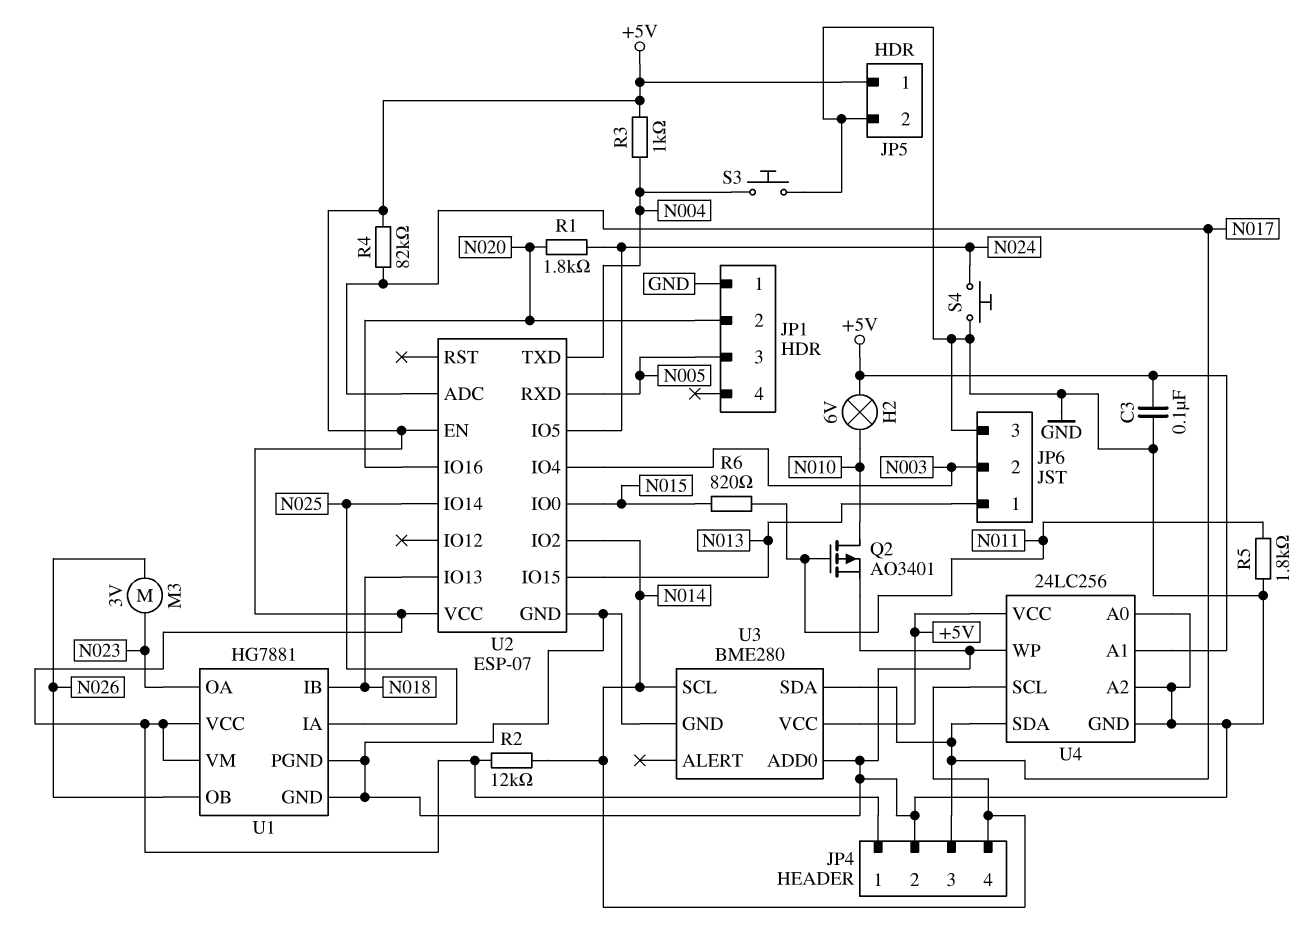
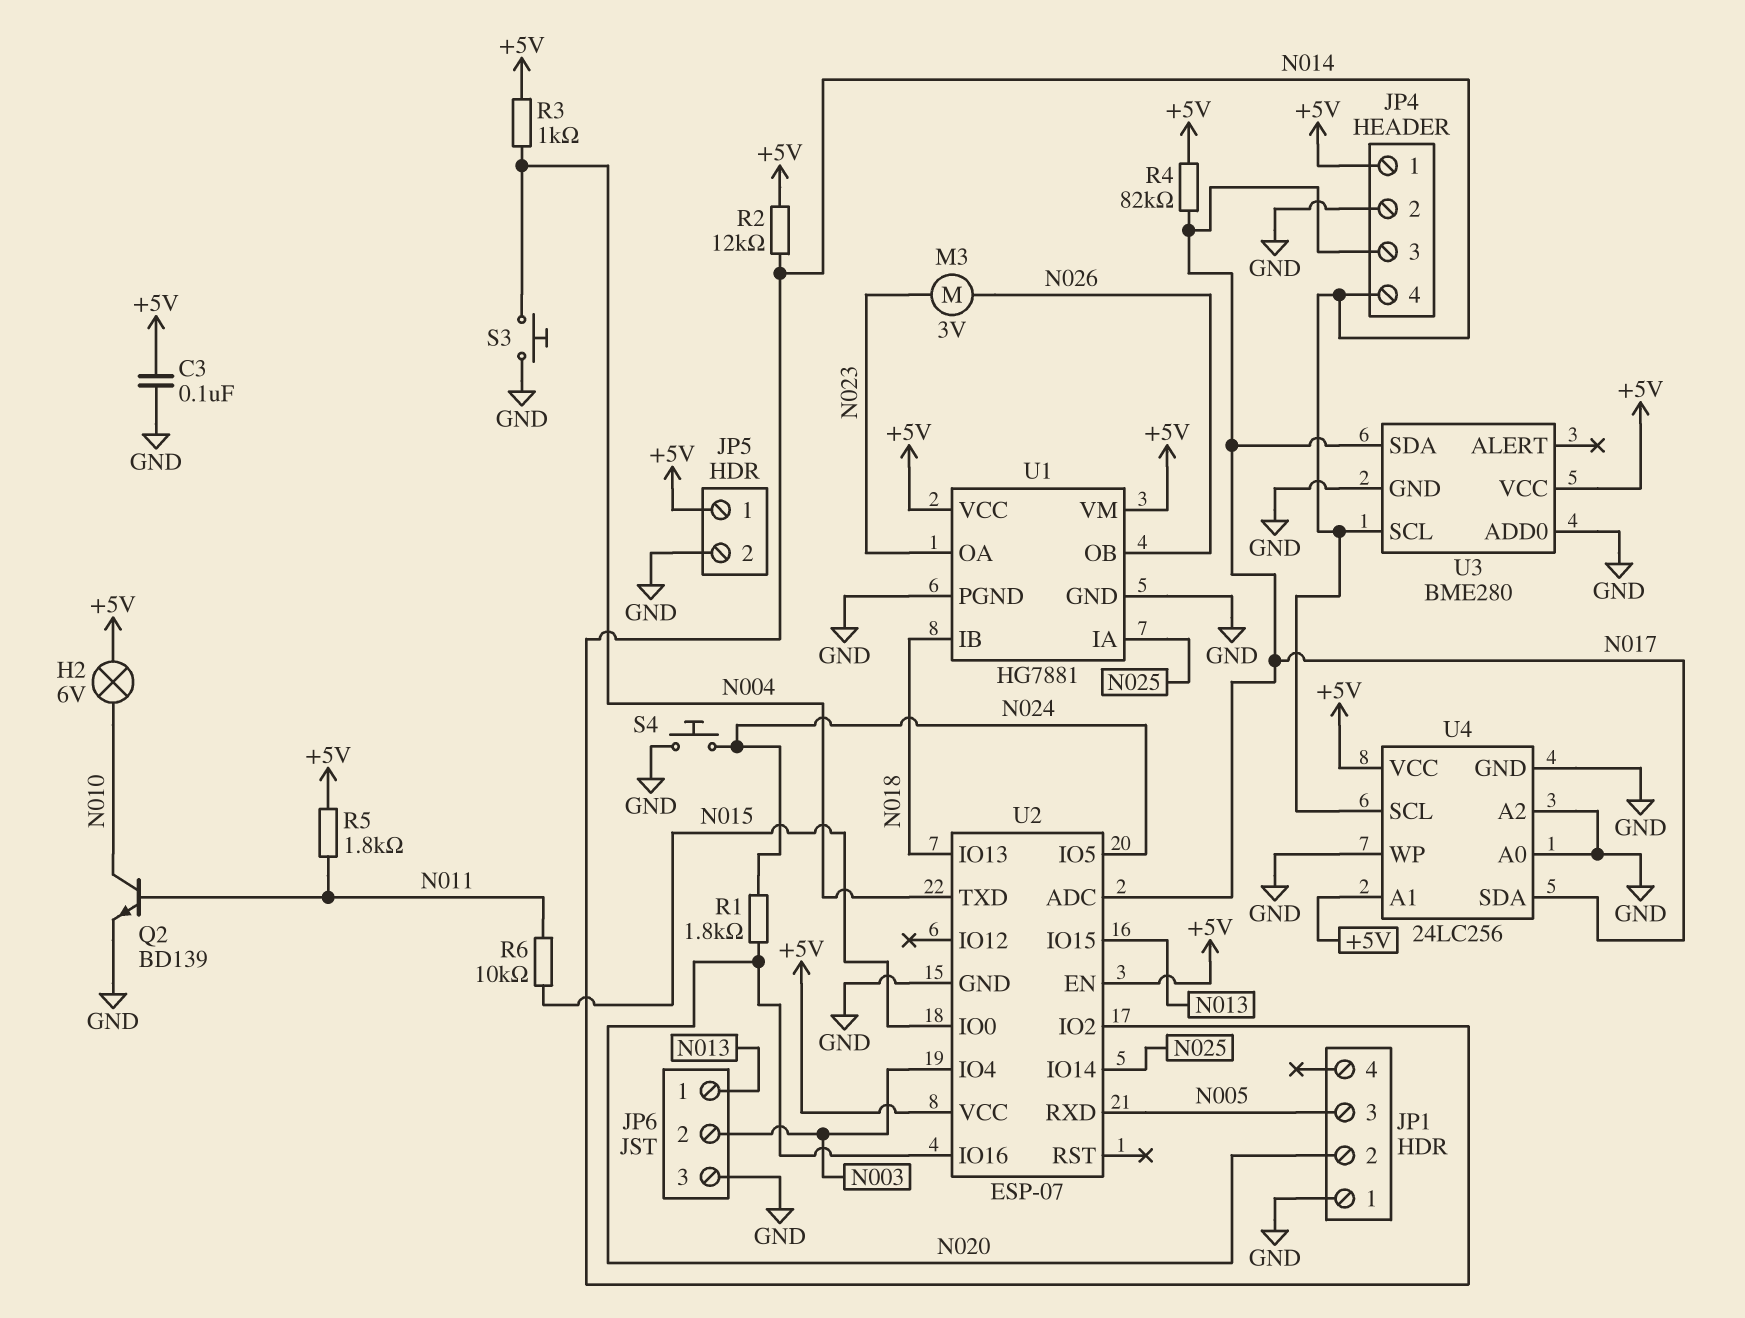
Q2: PMOS AO3401 (G N011, D N010, S GND) -> NPN BD139 (B N011, C N010, E GND)
R5: 1.8k (GND, N011) -> 1.8k (+5V, N011)
R6: 820 (N011, N015) -> 10k (N011, N015)

